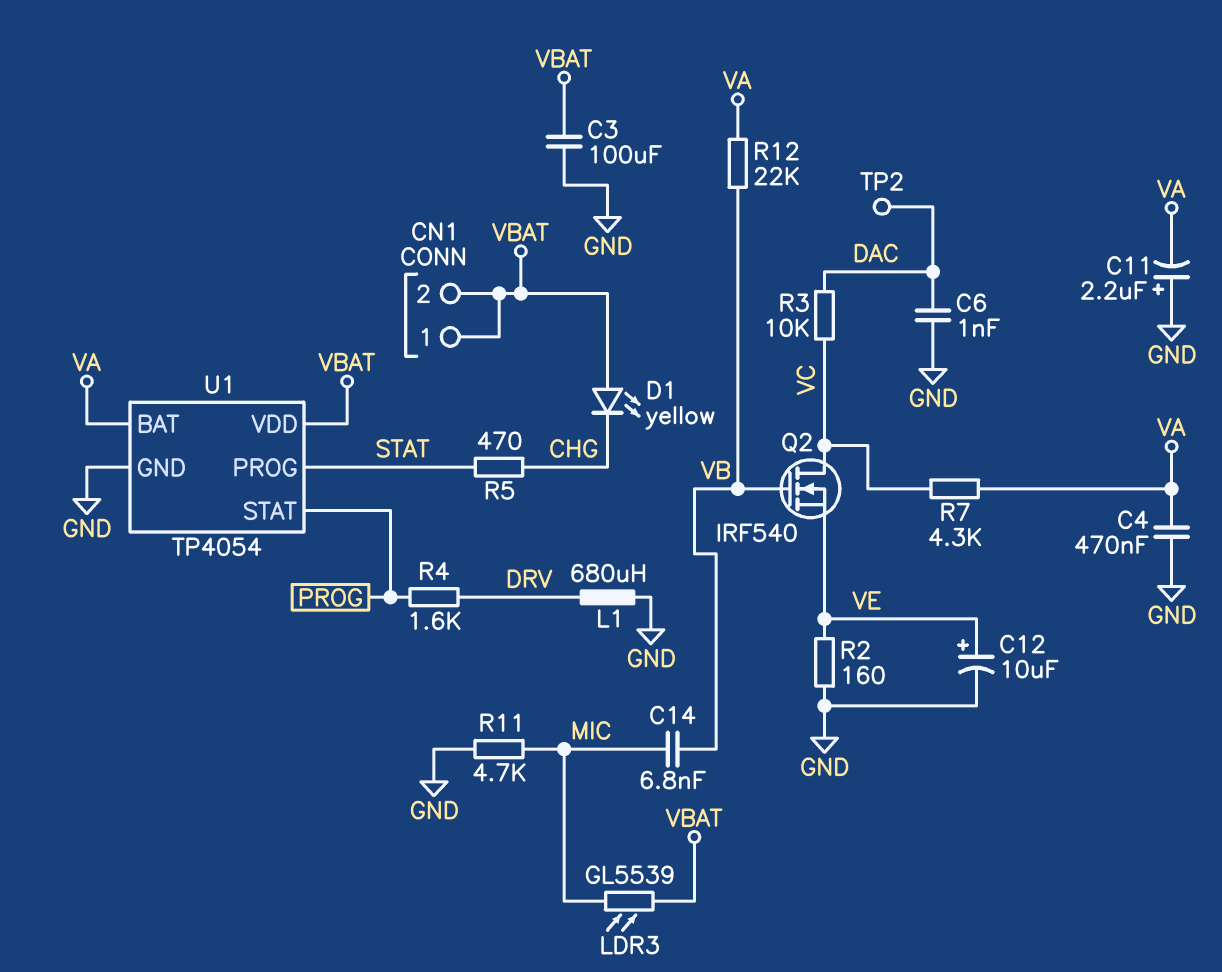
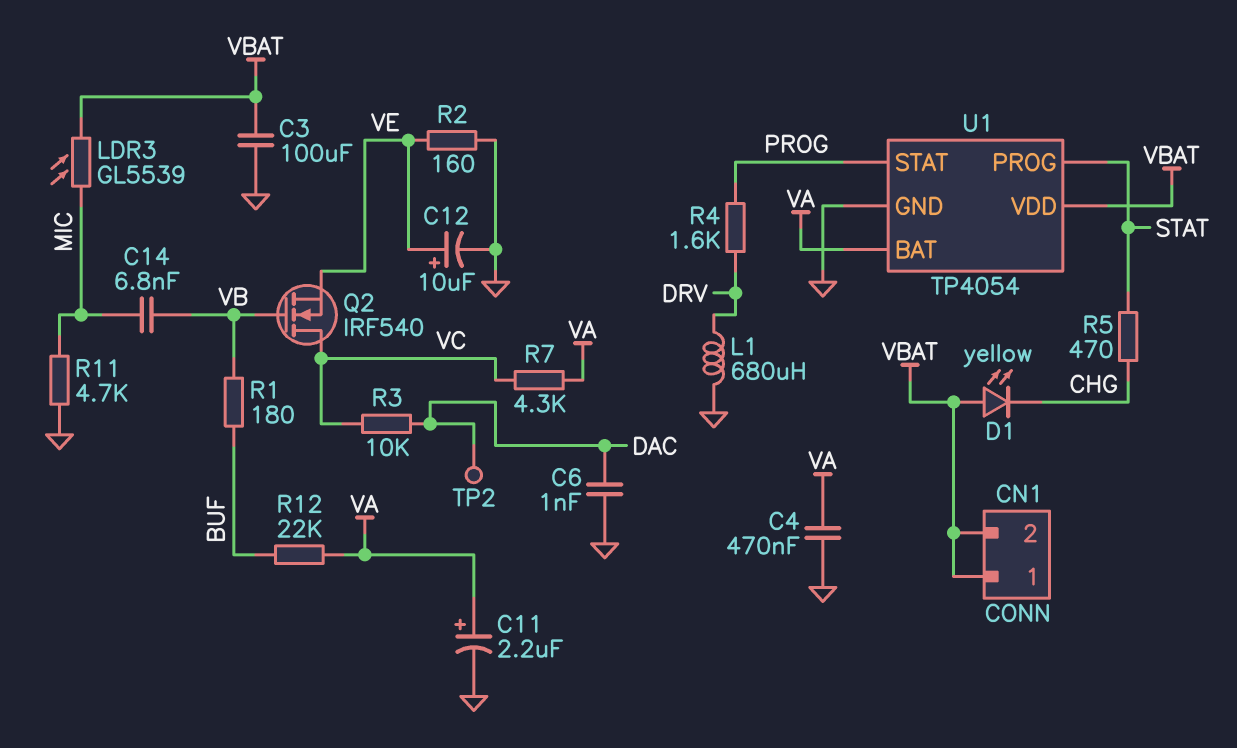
C11: 2.2uF (plus GND, minus VA) -> 2.2uF (plus VA, minus GND)
R1: none -> 180 (BUF, VB)
R12: 22k (VA, VB) -> 22k (BUF, VA)

